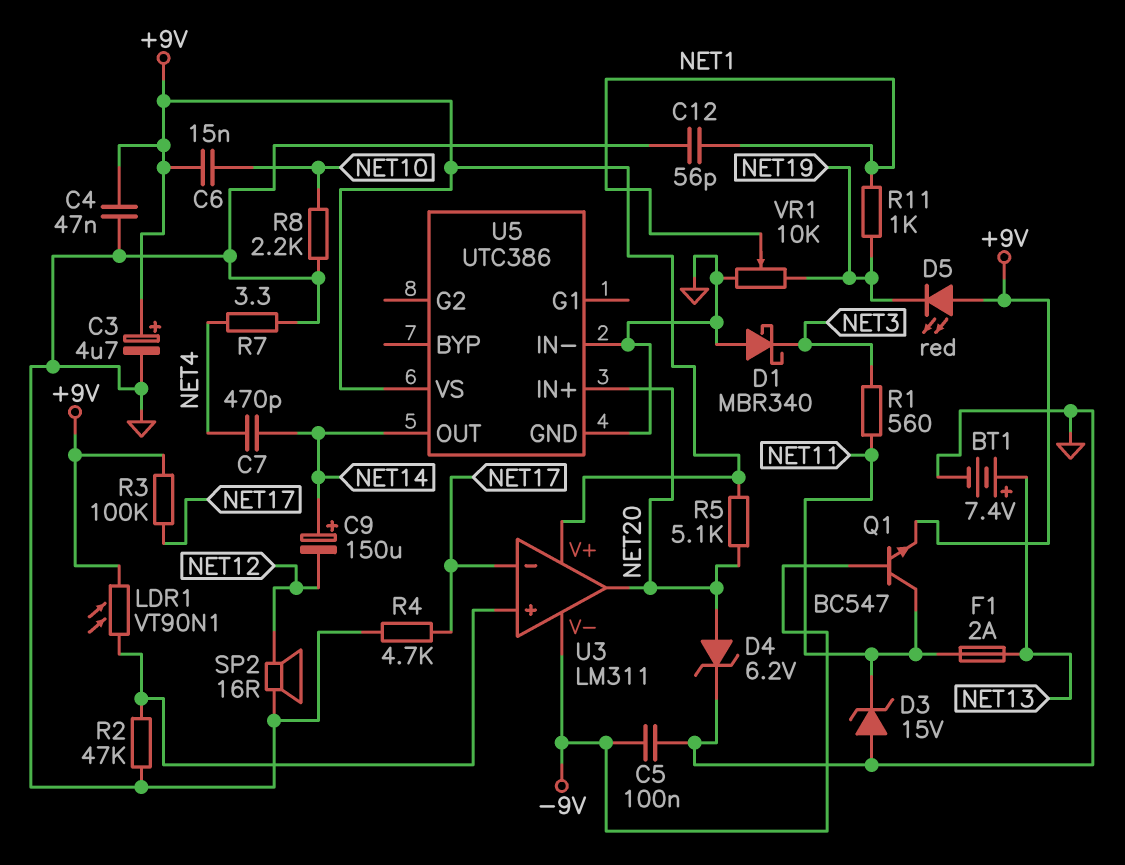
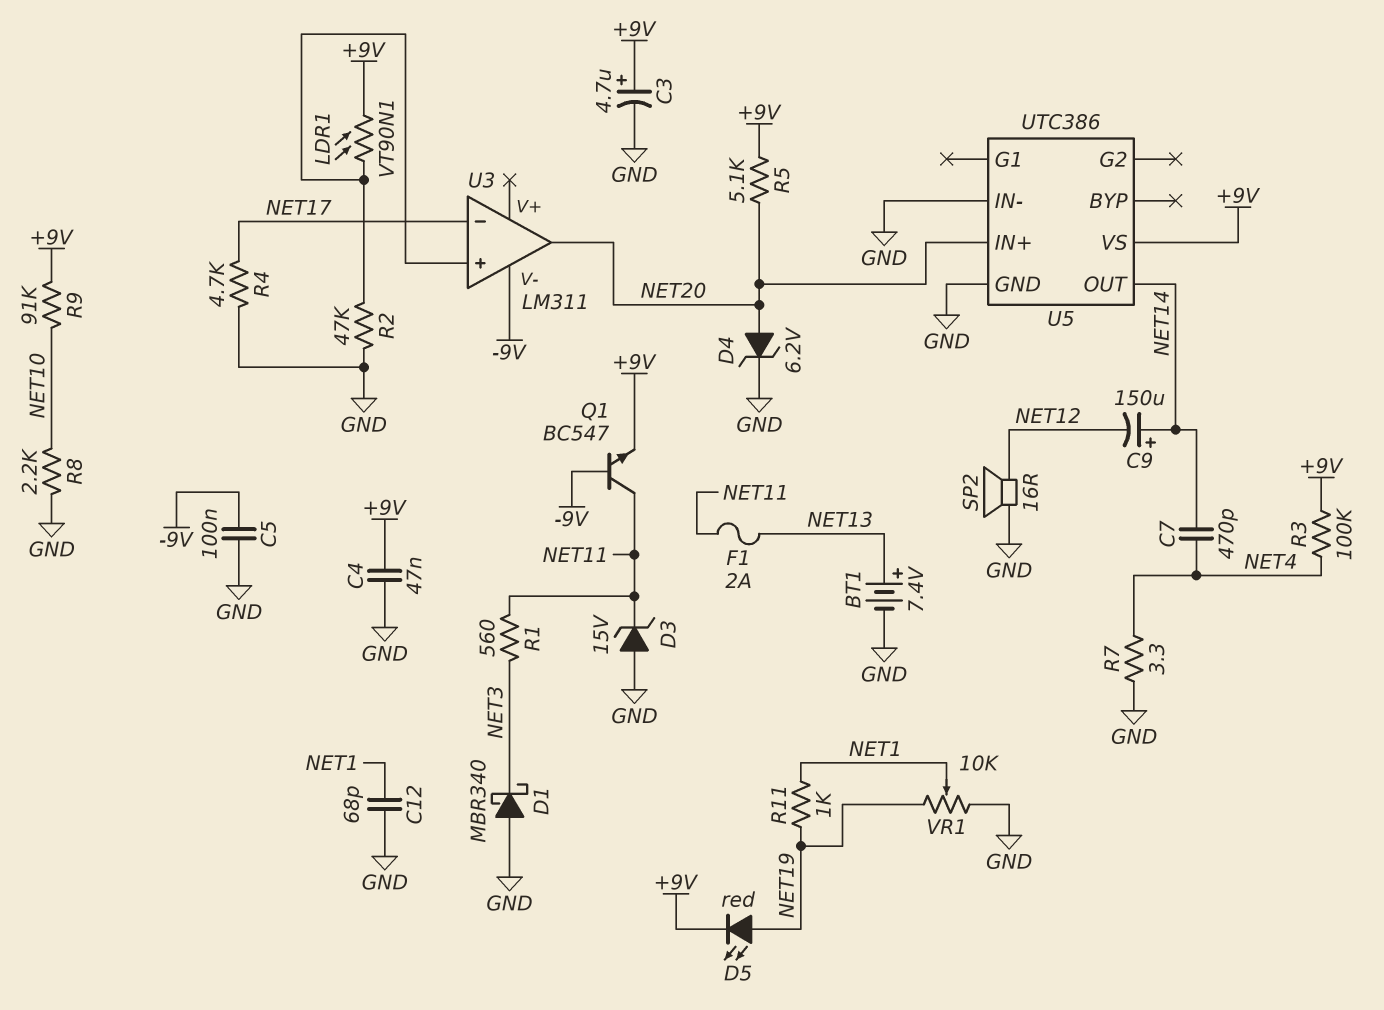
C6: 15nF (+9V, NET10) -> none
C12: 56pF (GND, NET1) -> 68pF (GND, NET1)
D5: LED red (A +9V, K NET19) -> LED red (A NET19, K +9V)
R3: 100k (+9V, NET17) -> 100k (+9V, NET4)
R9: none -> 91k (+9V, NET10)
U3 pin V+: +9V -> none

